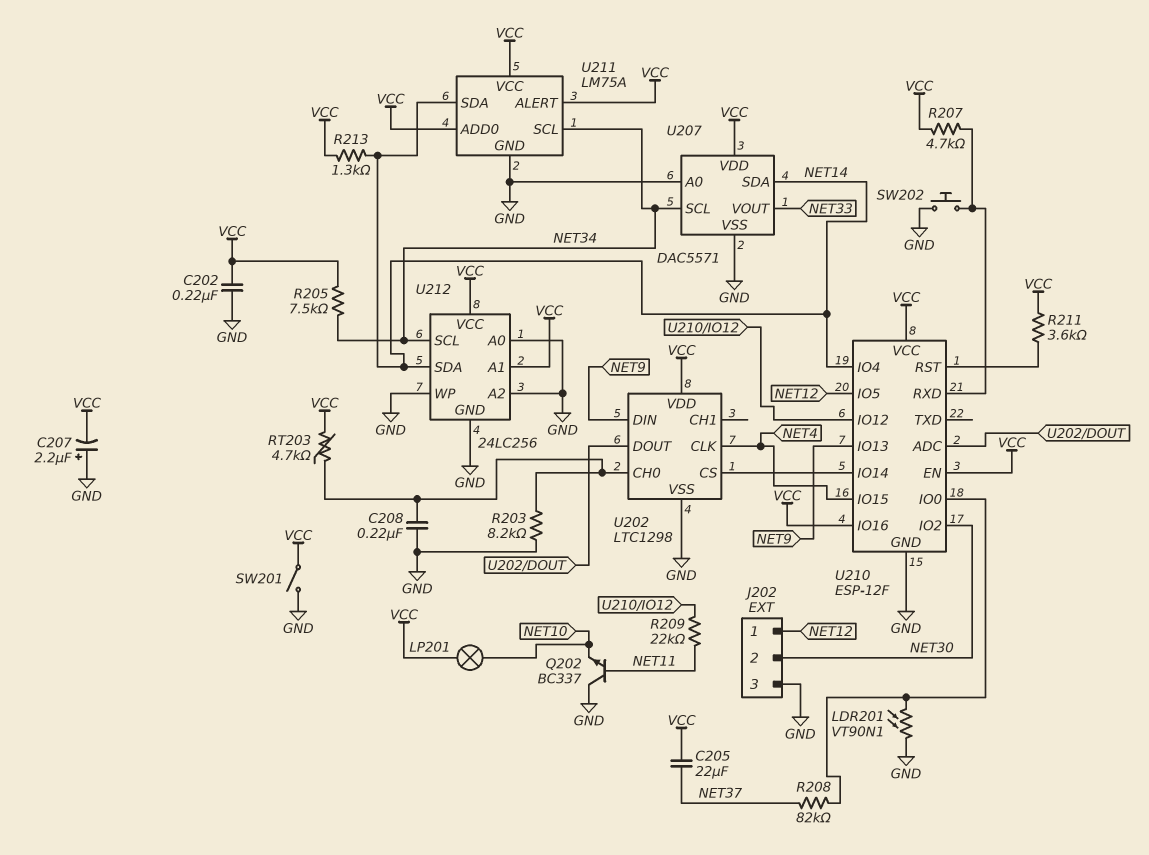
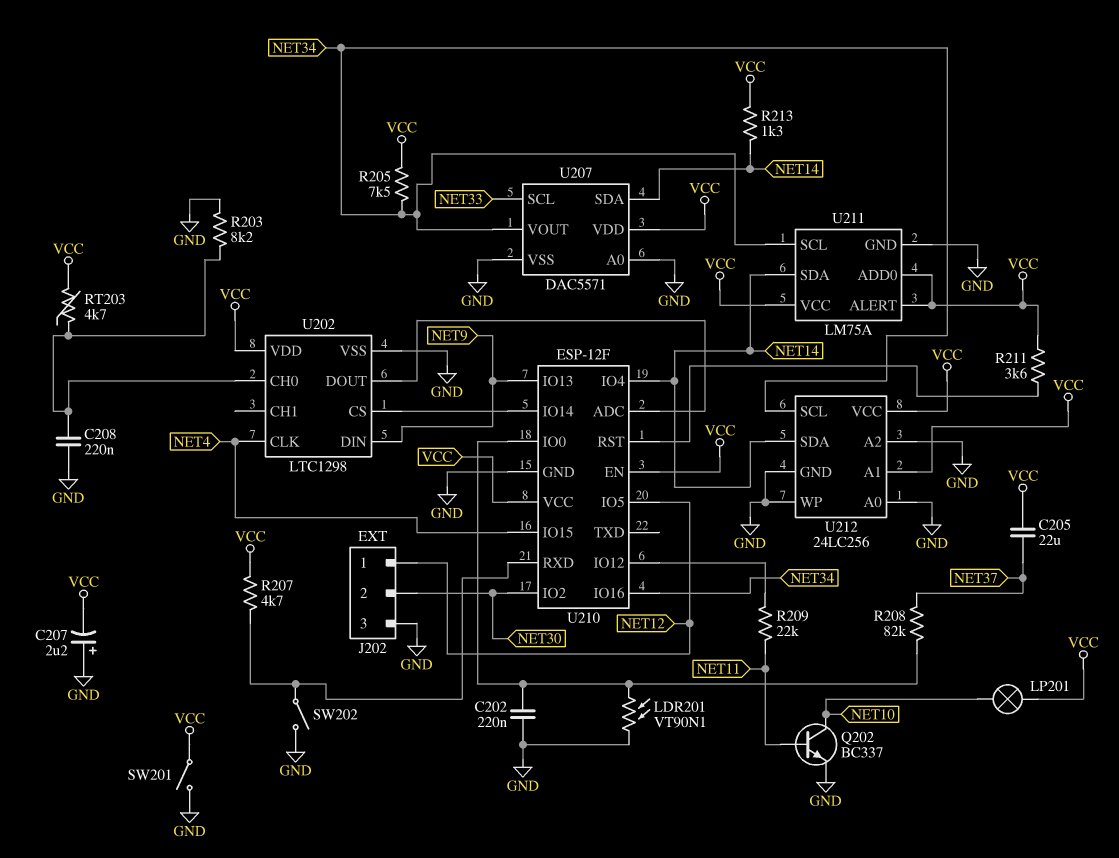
C202: 220nF (GND, VCC) -> 220nF (GND, U210/IO0)
Q202: NPN BC337 (B NET11, C GND, E NET10) -> NPN BC337 (B NET11, C NET10, E GND)
SW202: button (GND, U210/RXD) -> switch (GND, U210/RXD)
U207 pin SCL: NET34 -> NET33
U207 pin VOUT: NET33 -> NET34
U210 pin IO16: VCC -> NET34

